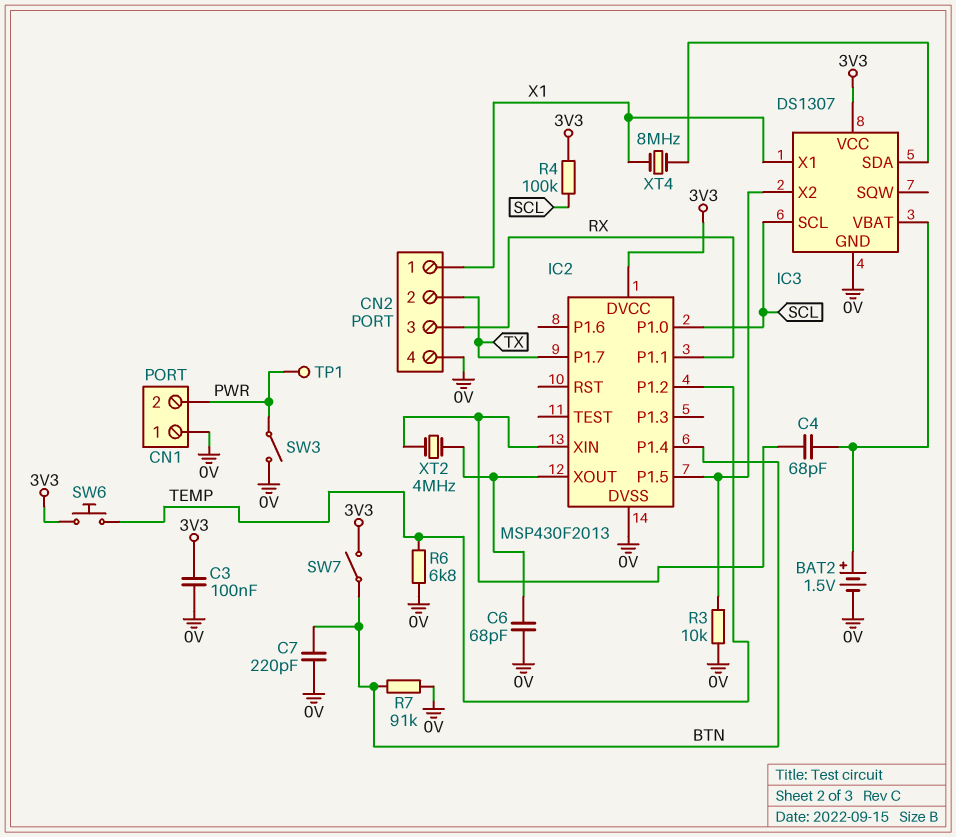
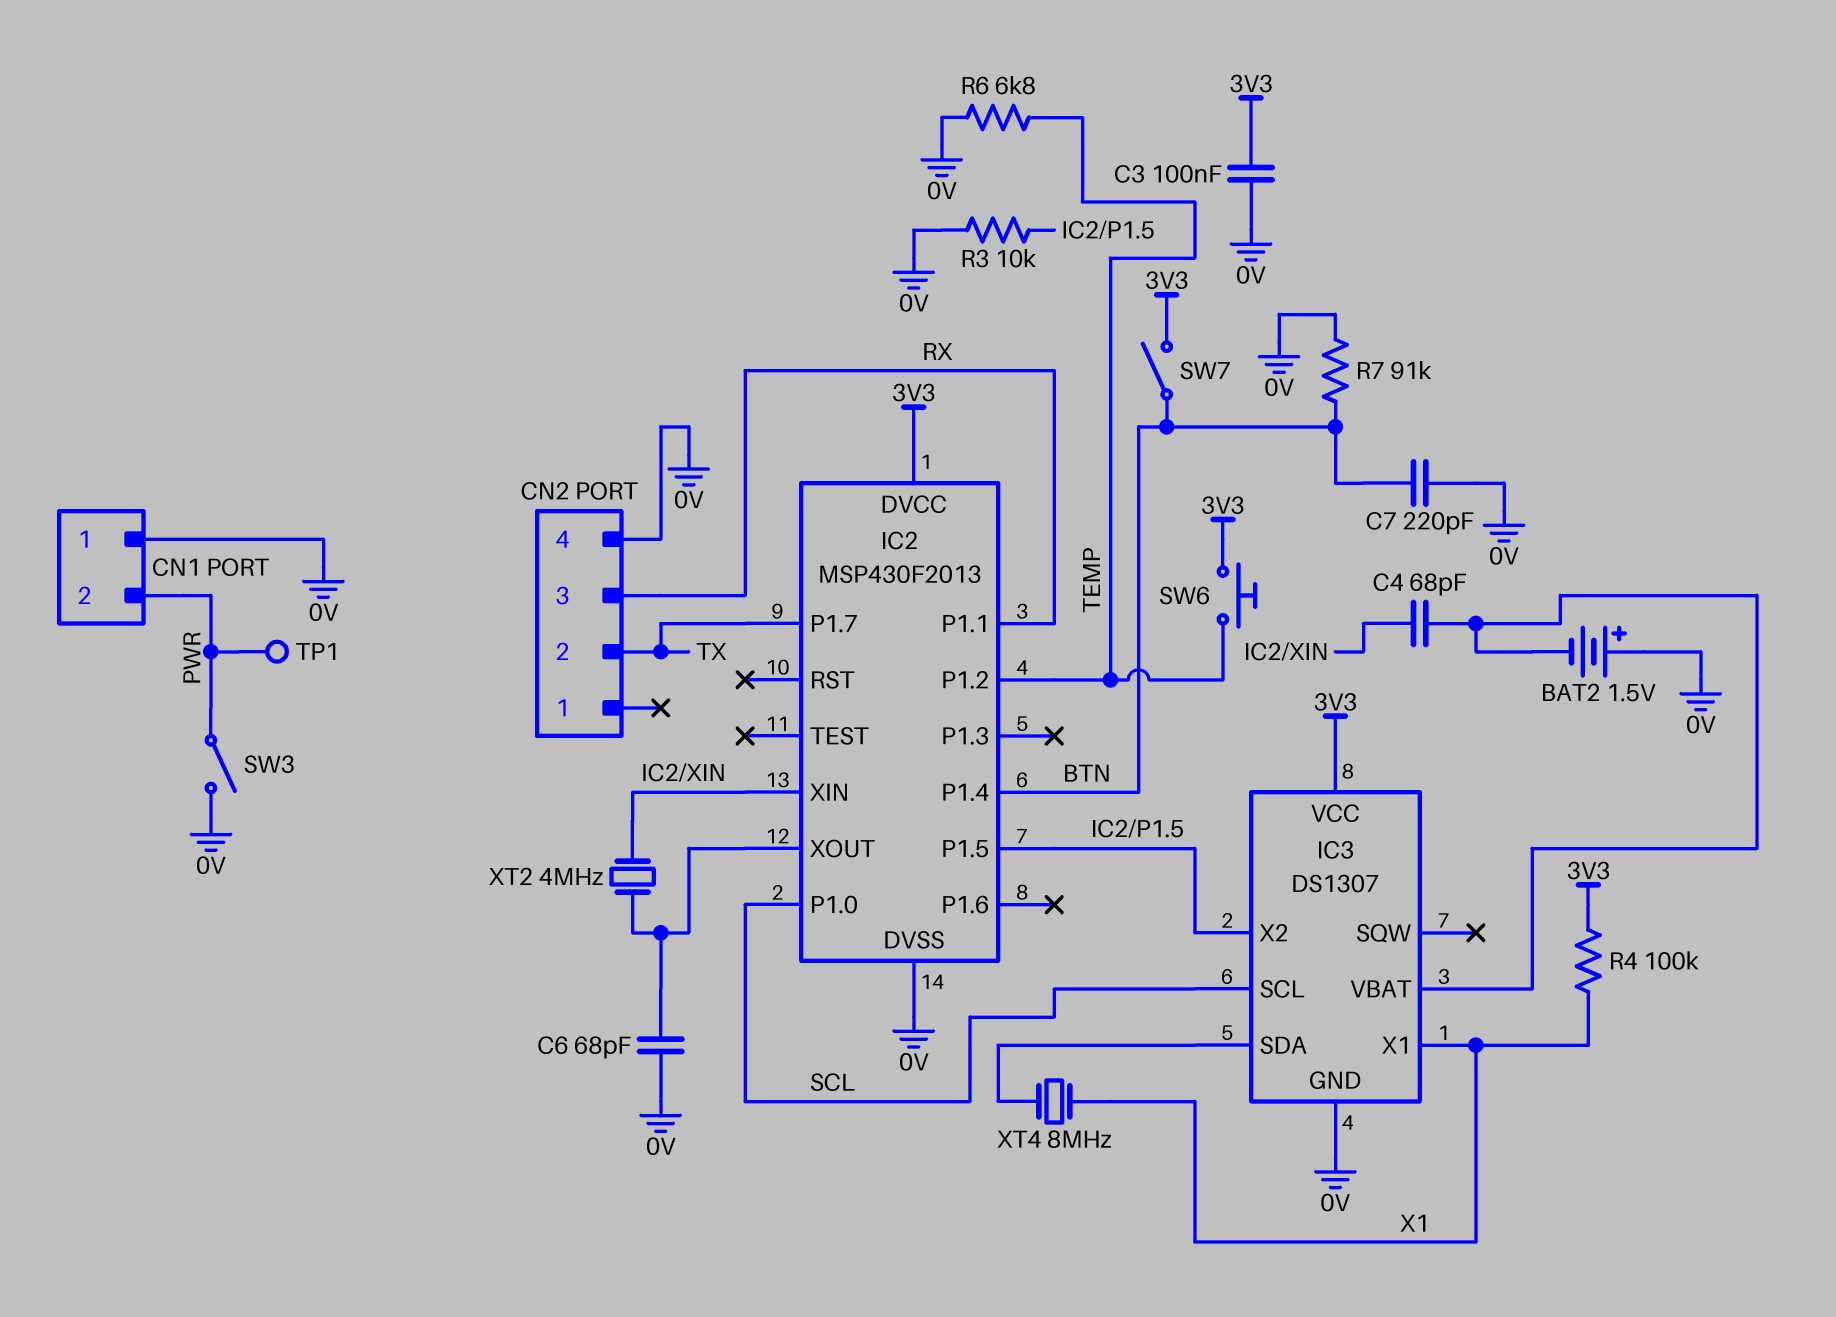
BAT2: 1.5V (plus IC3/VBAT, minus 0V) -> 1.5V (plus 0V, minus IC3/VBAT)
CN2 pin 1: X1 -> none
R4: 100k (3V3, SCL) -> 100k (3V3, X1)

